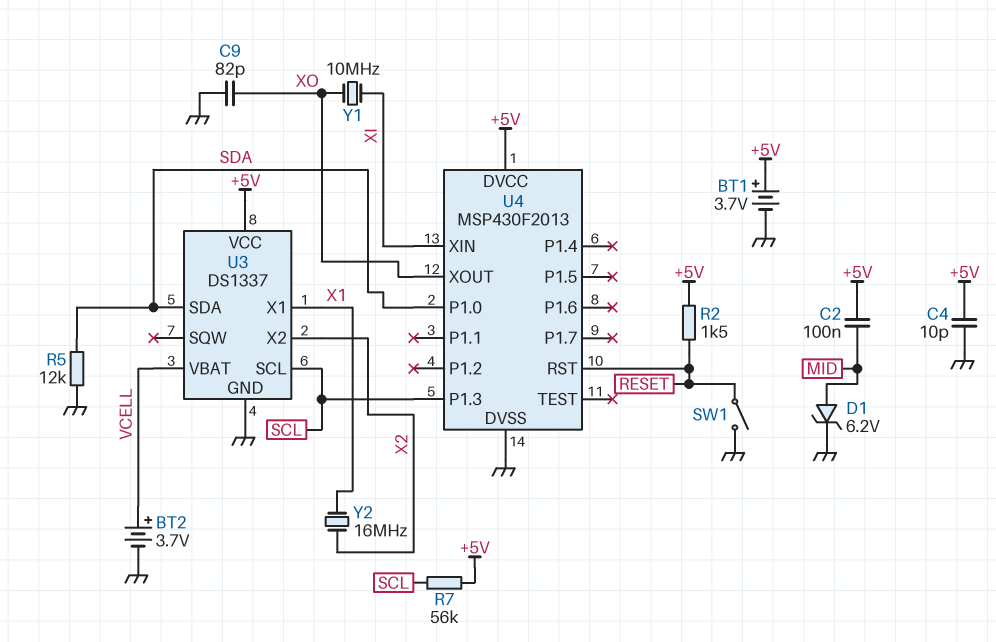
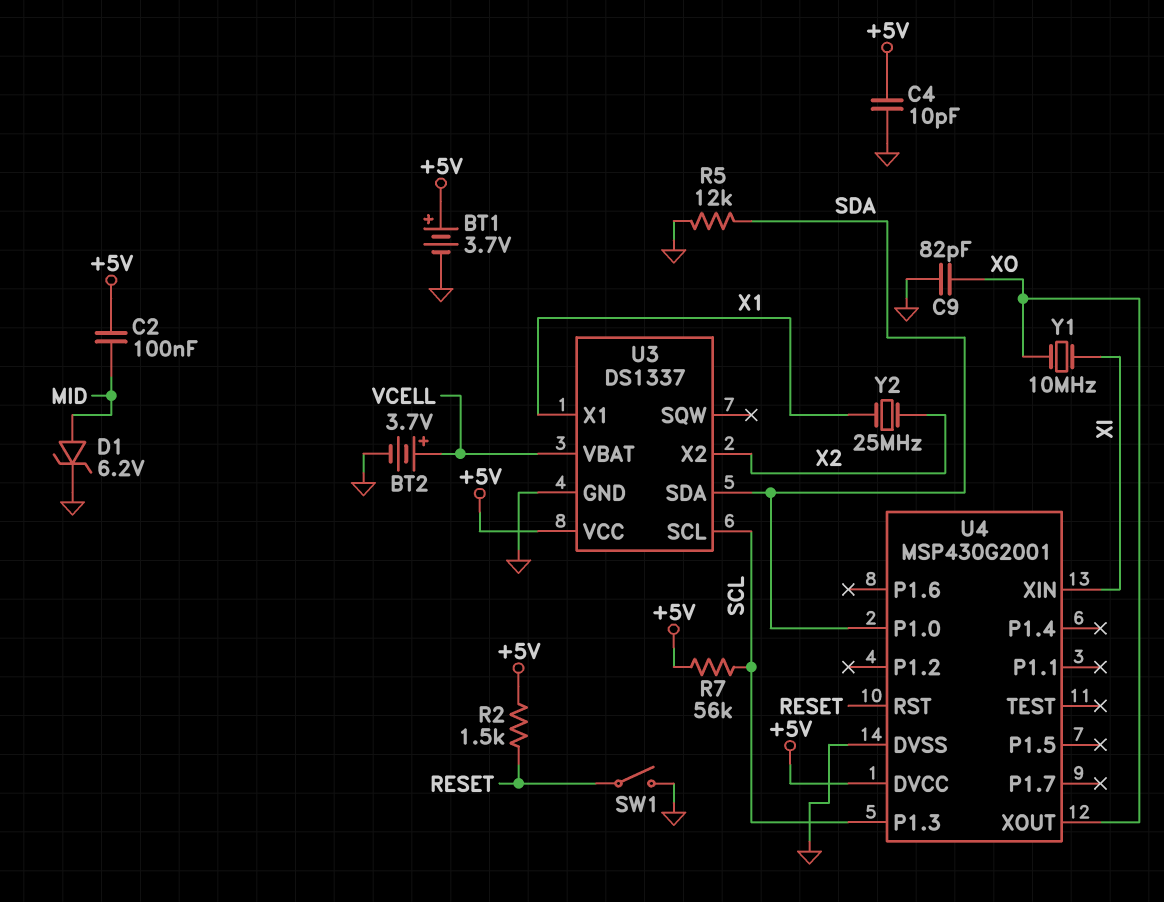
U4: MSP430F2013 -> MSP430G2001
Y2: 16MHz (X1, X2) -> 25MHz (X1, X2)

